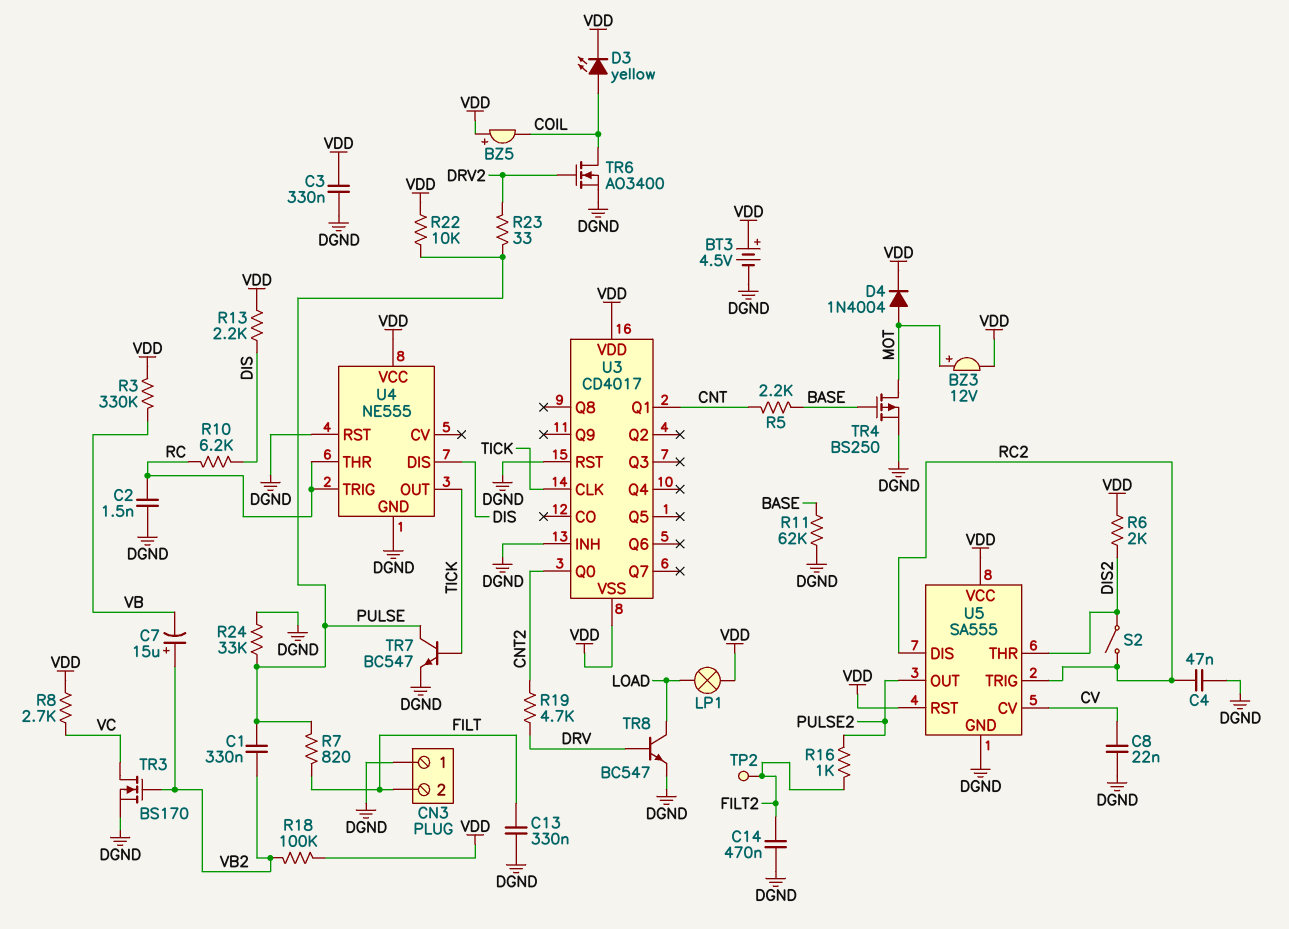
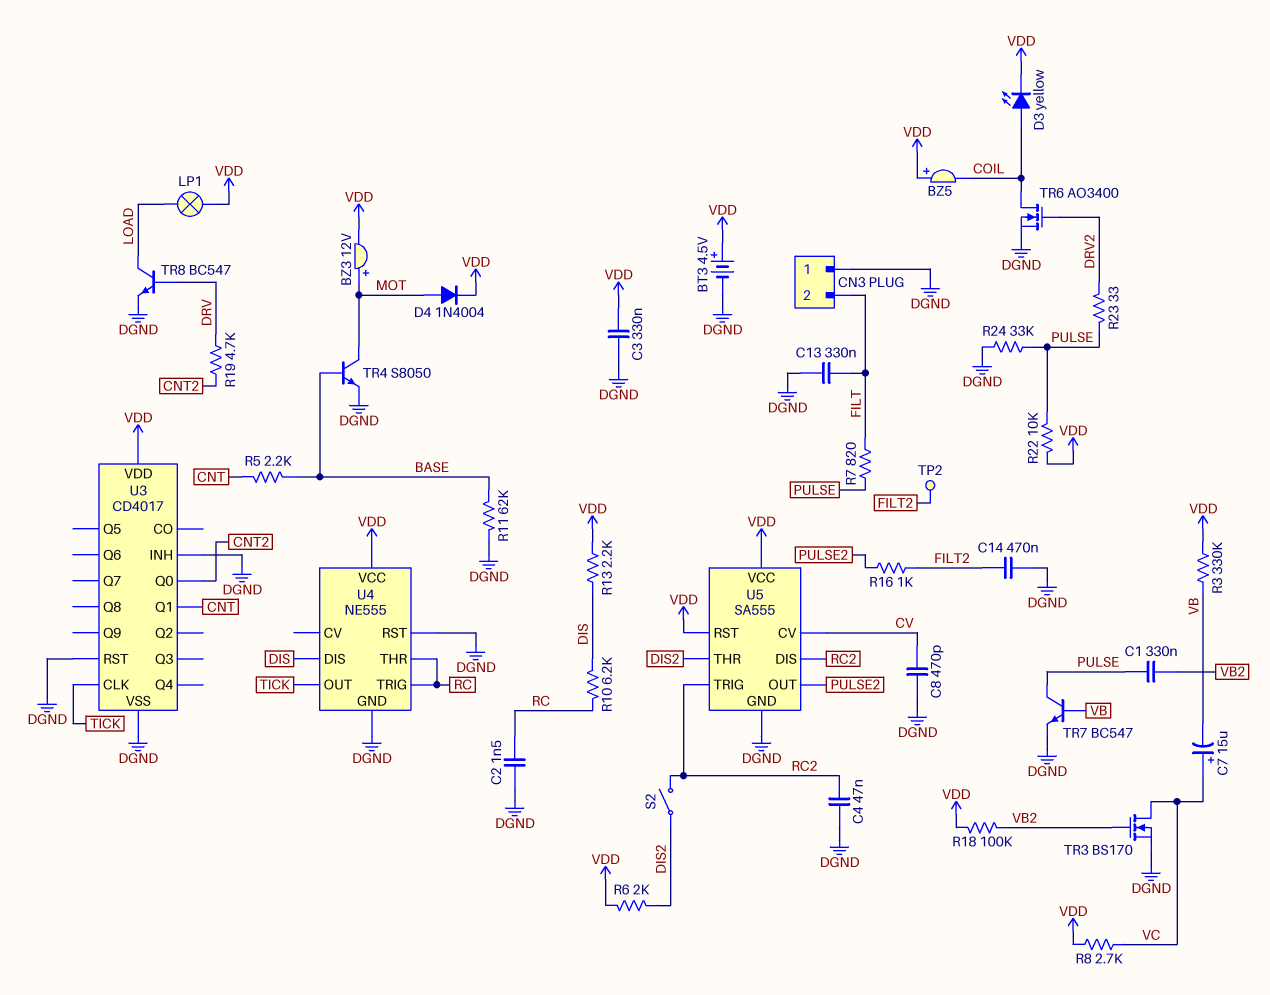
C7: 15uF (plus VB2, minus VB) -> 15uF (plus VC, minus VB)
C8: 22nF (CV, DGND) -> 470pF (CV, DGND)
TR4: PMOS BS250 (G BASE, D MOT, S DGND) -> NPN S8050 (B BASE, C MOT, E DGND)
TR7: NPN BC547 (B TICK, C PULSE, E DGND) -> NPN BC547 (B VB, C PULSE, E DGND)
U3 pin VSS: VDD -> DGND

